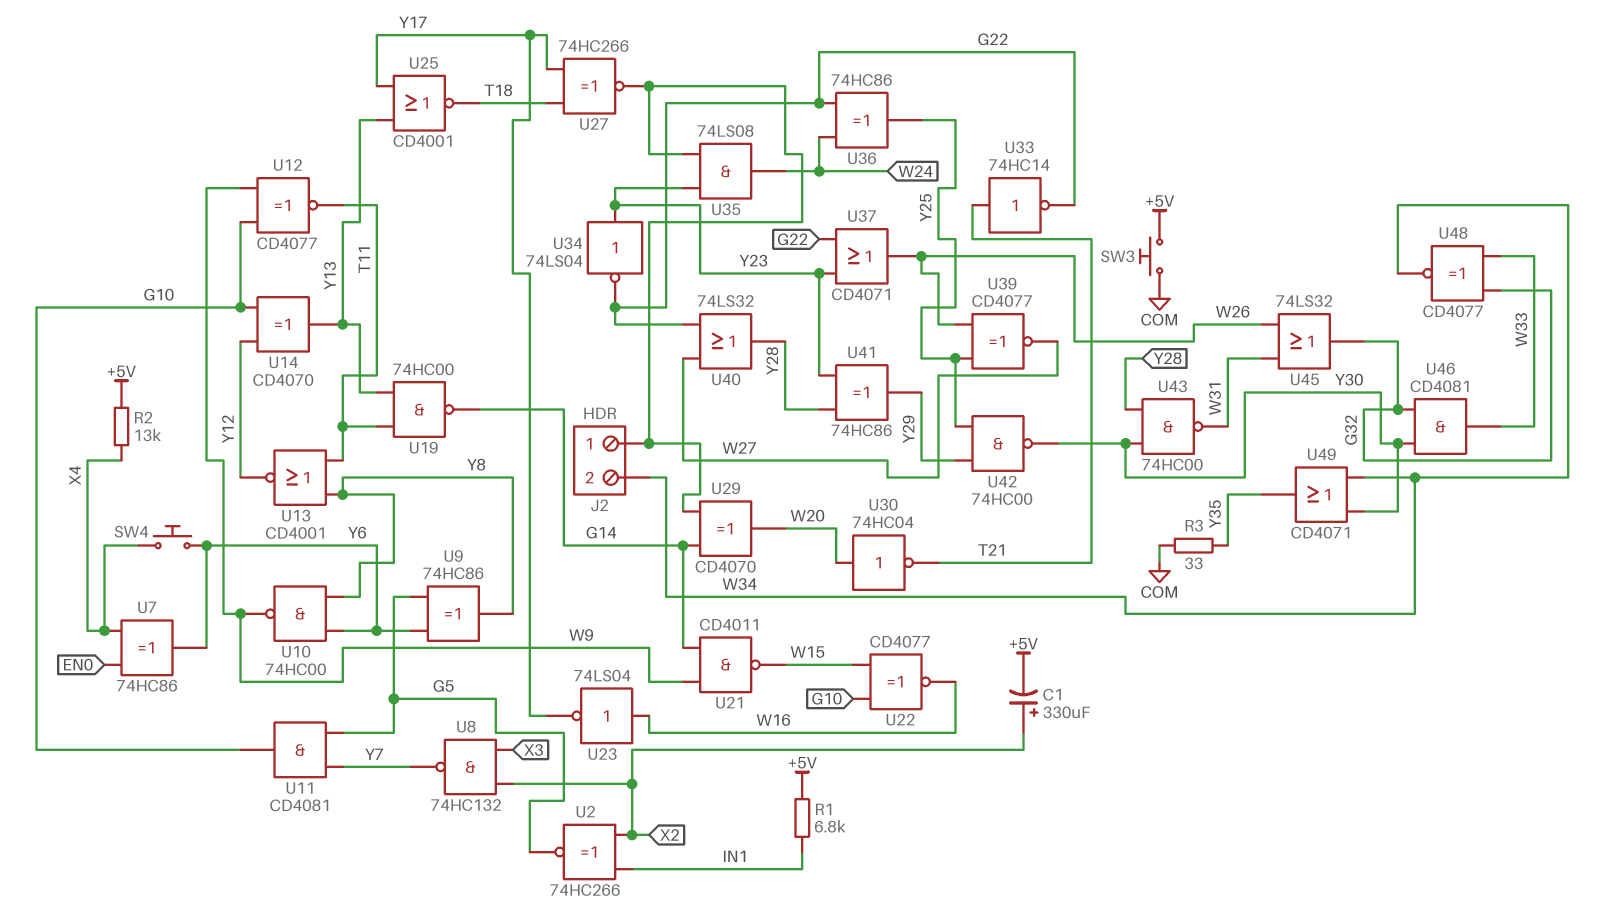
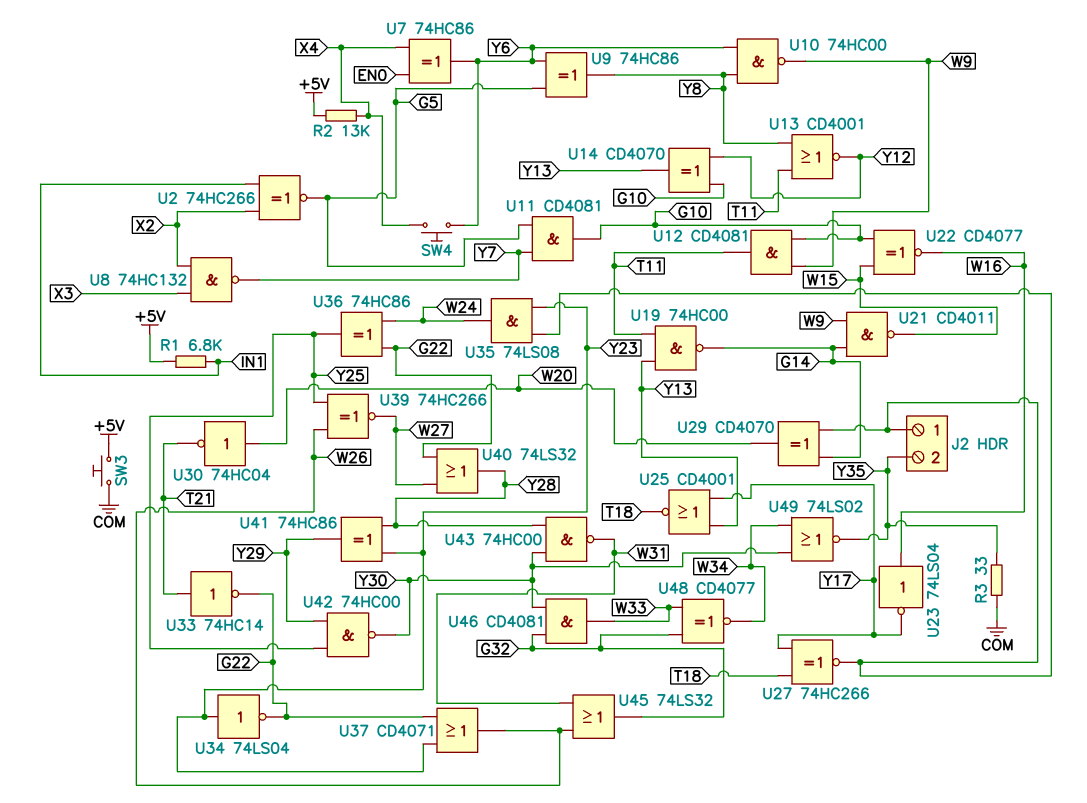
C1: 330uF (plus X2, minus +5V) -> none
J2 pin 2: W34 -> Y35
U12: XNOR CD4077 (in G10, in W9, out T11) -> AND CD4081 (in G10, in W9, out T11)
U39: XNOR CD4077 (in W26, in Y25, out W27) -> XNOR 74HC266 (in W26, in Y25, out W27)
U49: OR CD4071 (in W34, in Y30, out Y35) -> NOR 74LS02 (in W34, in Y30, out Y35)

